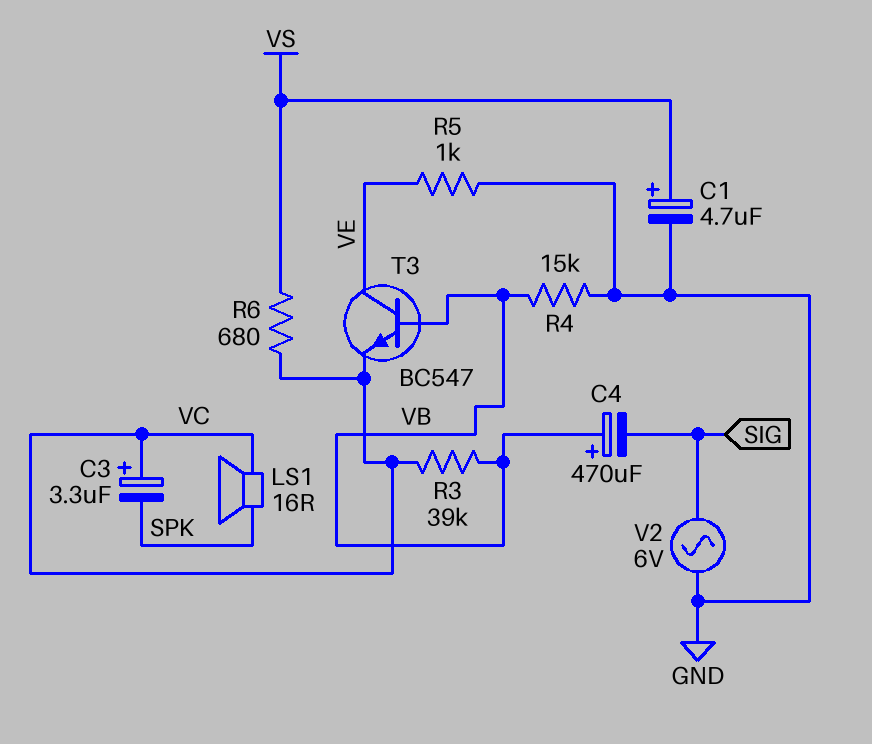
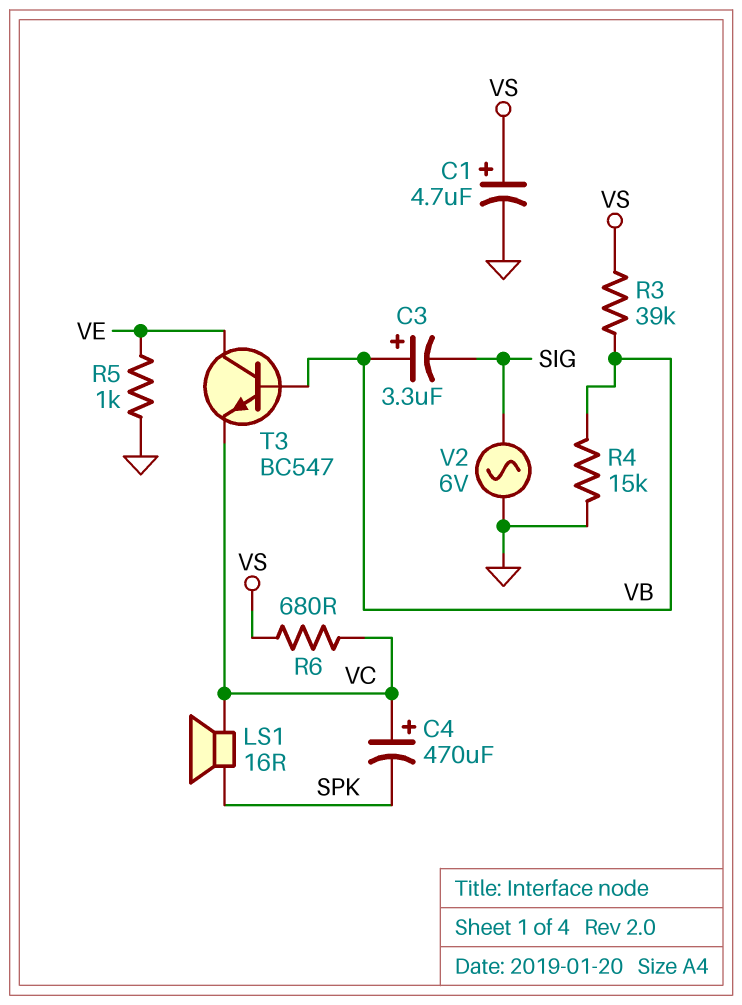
C3: 3.3uF (plus VC, minus SPK) -> 3.3uF (plus VB, minus SIG)
C4: 470uF (plus VB, minus SIG) -> 470uF (plus VC, minus SPK)
R3: 39k (VB, VC) -> 39k (VB, VS)

